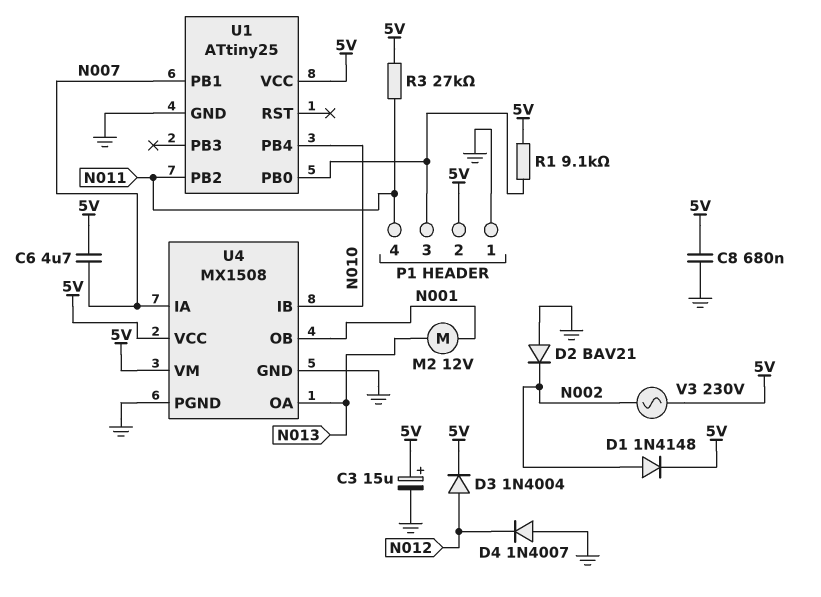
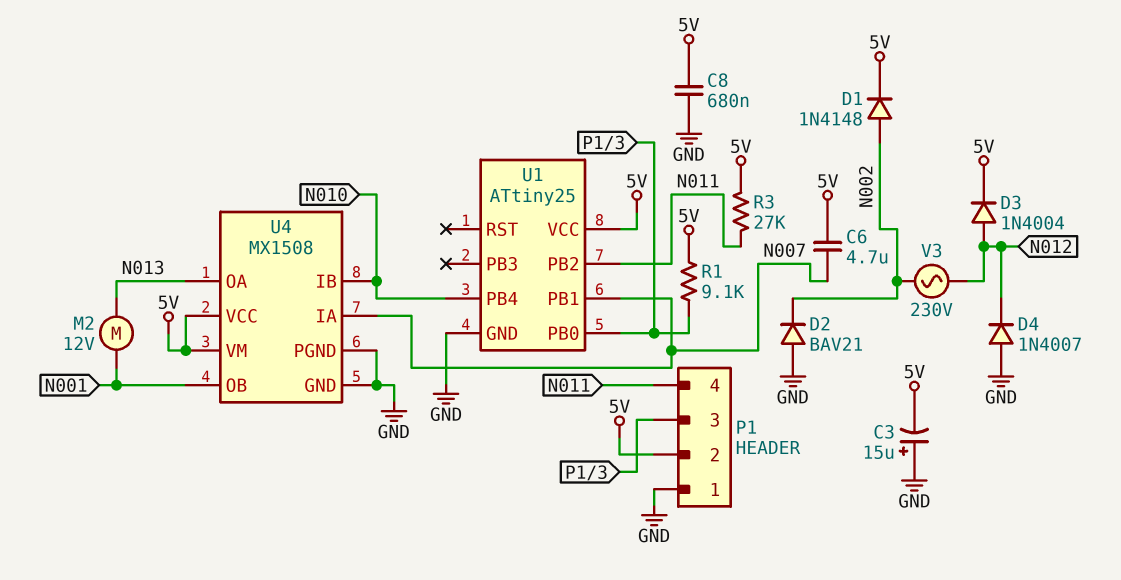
C3: 15uF (plus 5V, minus GND) -> 15uF (plus GND, minus 5V)
V3: AC 230V (5V, N002) -> AC 230V (N002, N012)

